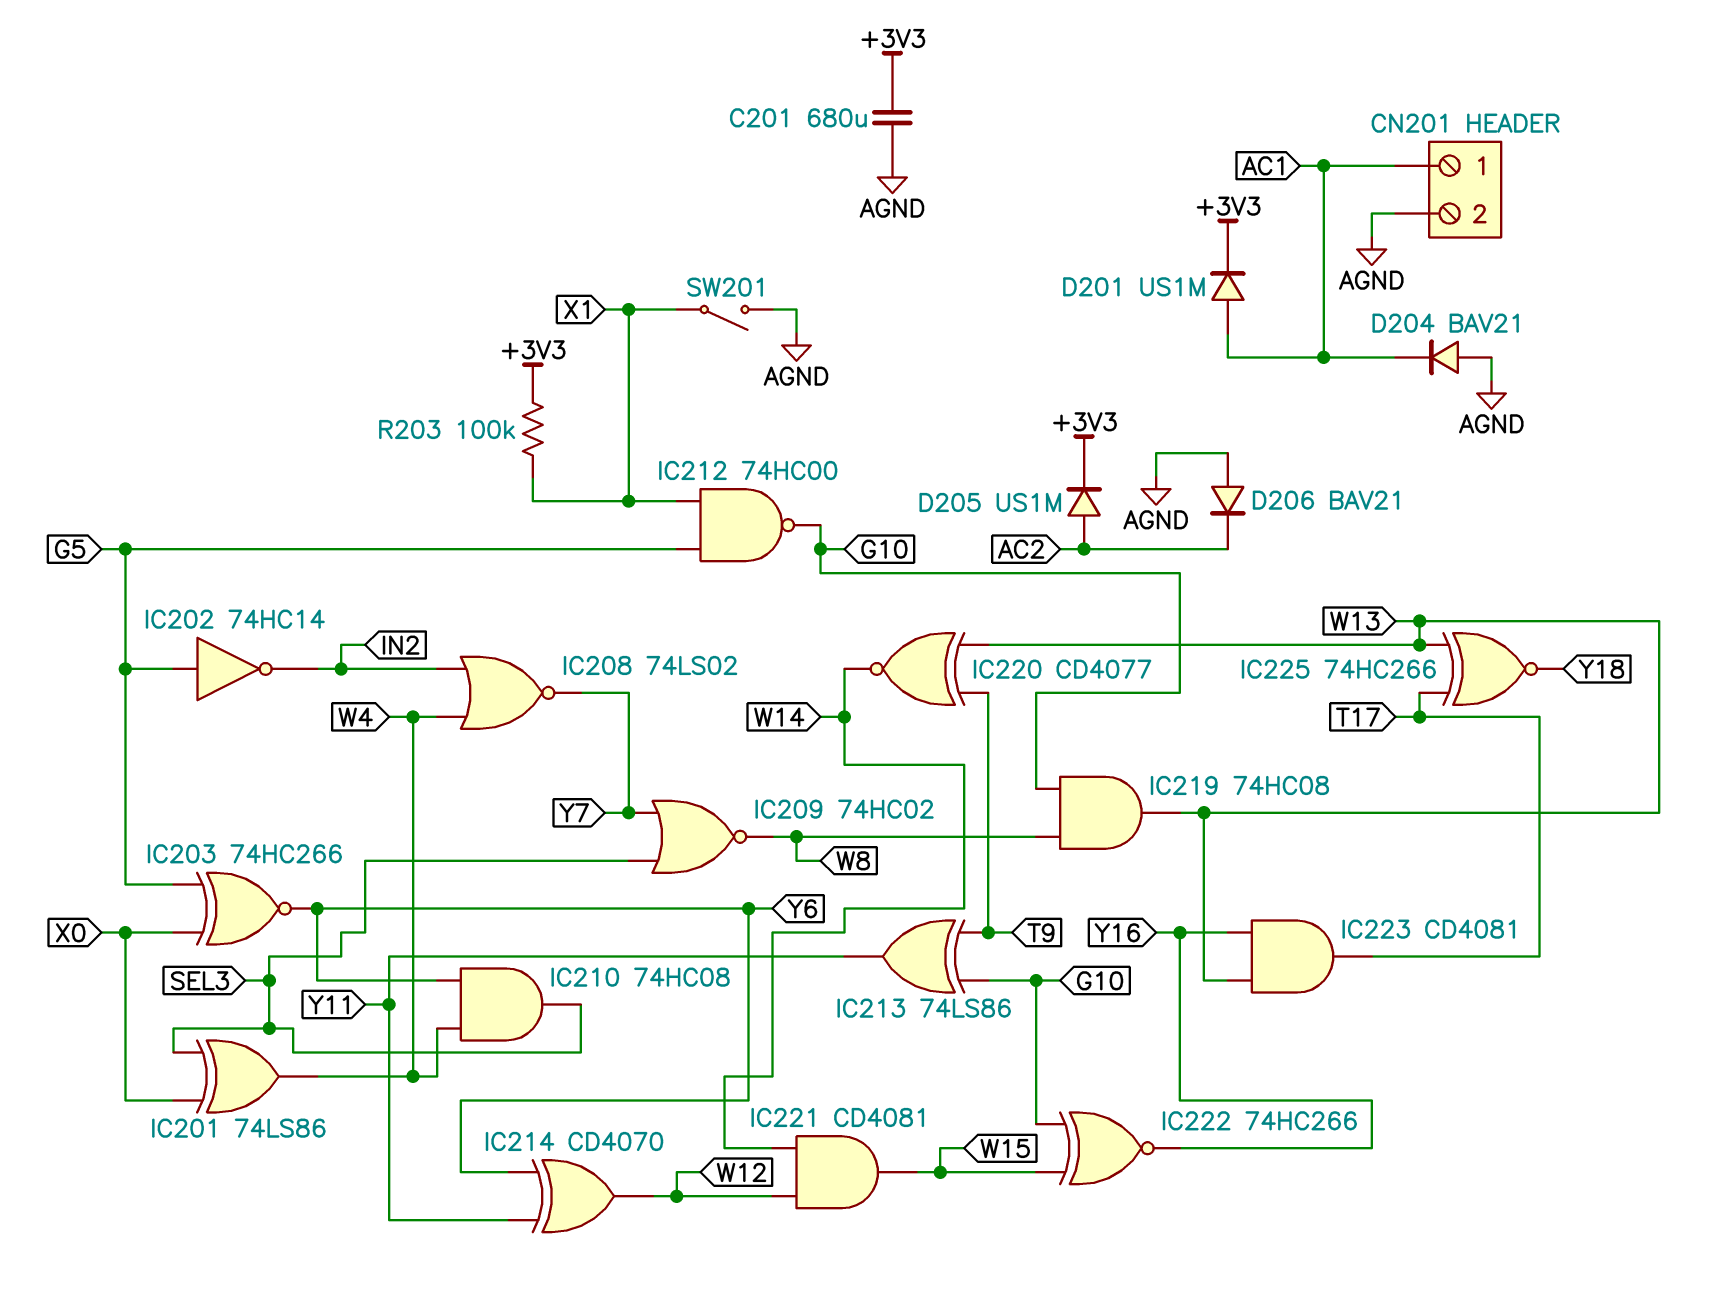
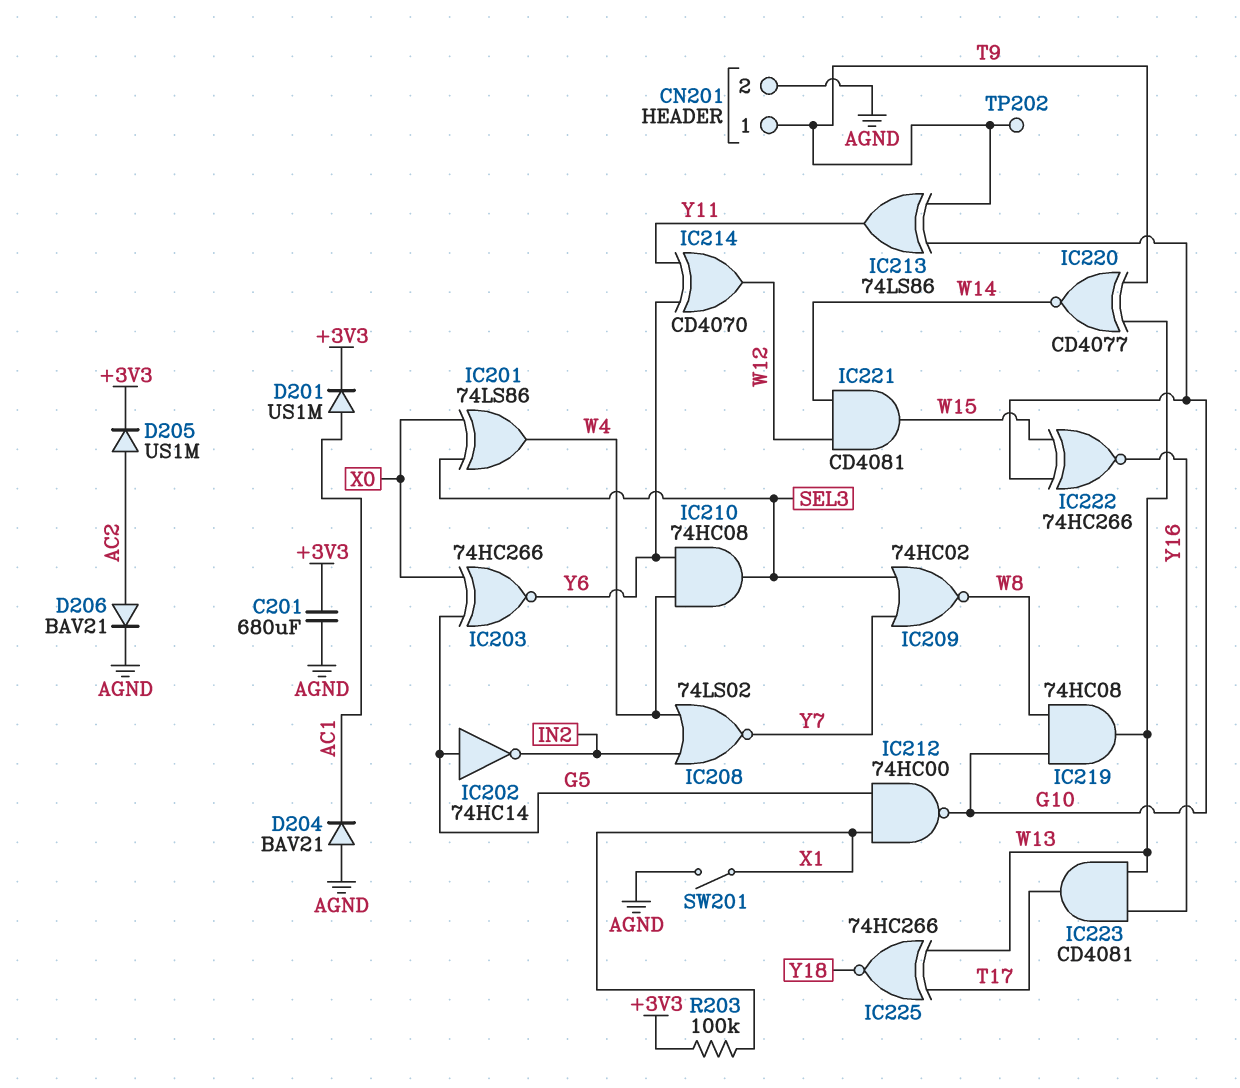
CN201 pin 1: AC1 -> T9
D206: diode BAV21 (A AGND, K AC2) -> diode BAV21 (A AC2, K AGND)
TP202: none -> test point (T9)

